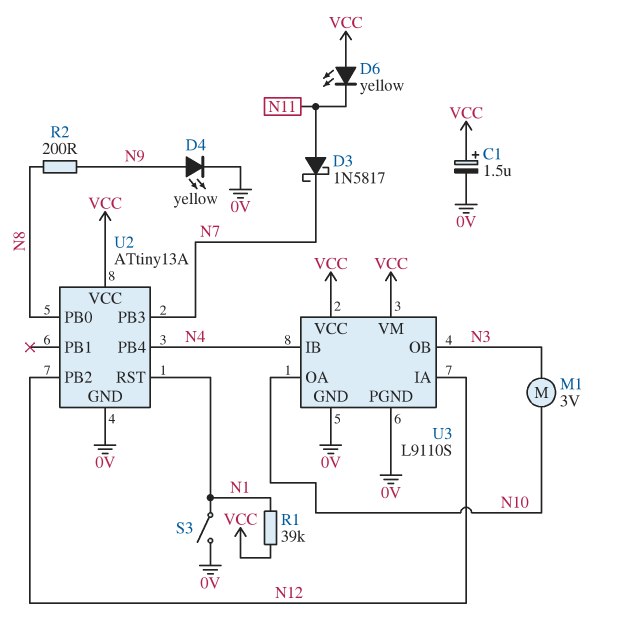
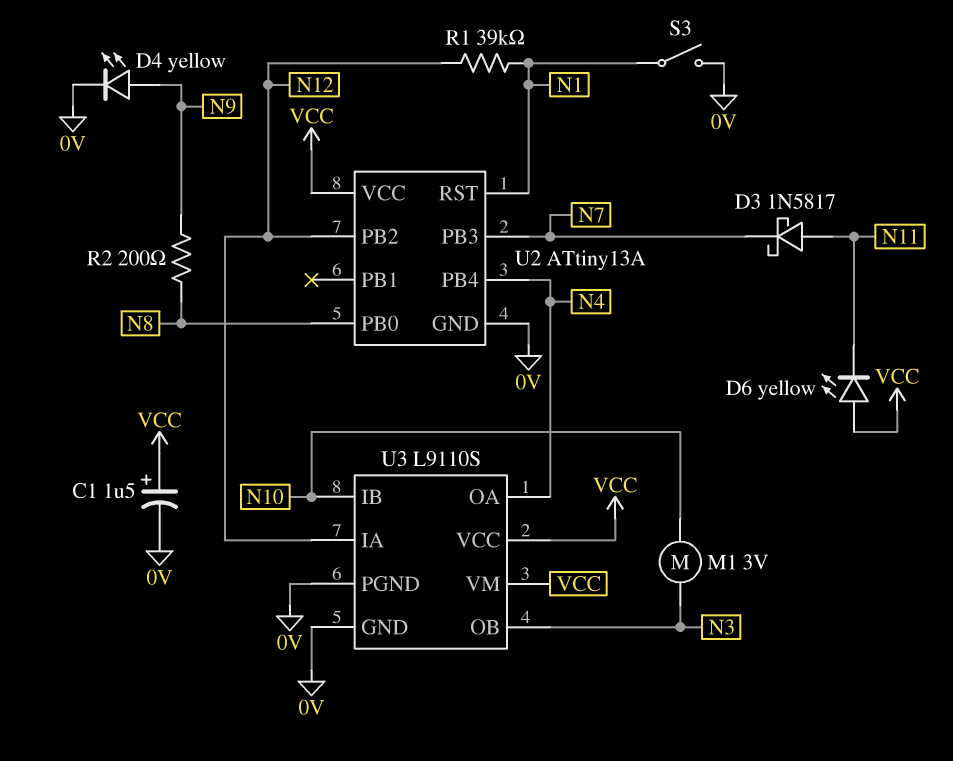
R1: 39k (N1, VCC) -> 39k (N1, N12)
U3 pin IB: N4 -> N10
U3 pin OA: N10 -> N4

